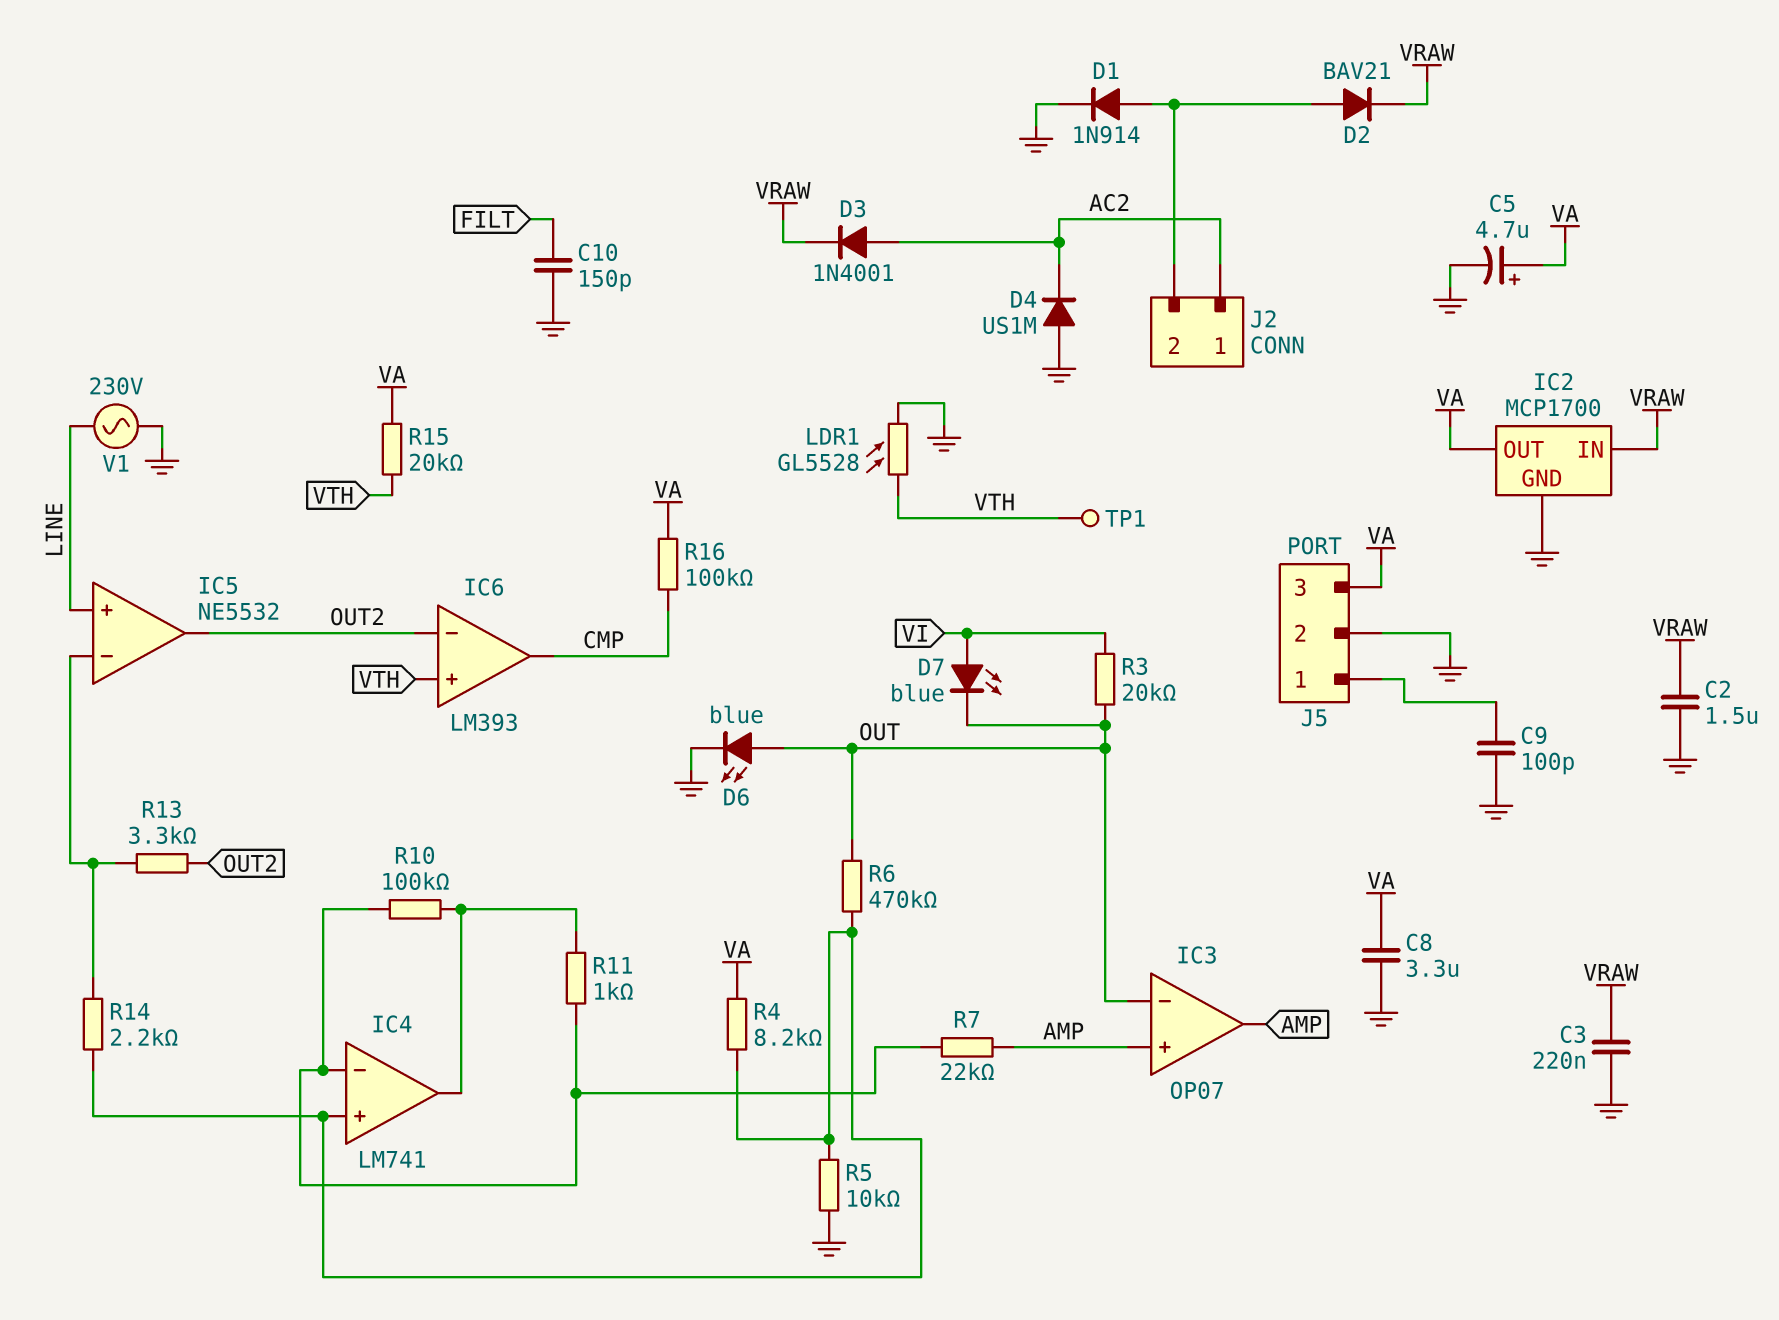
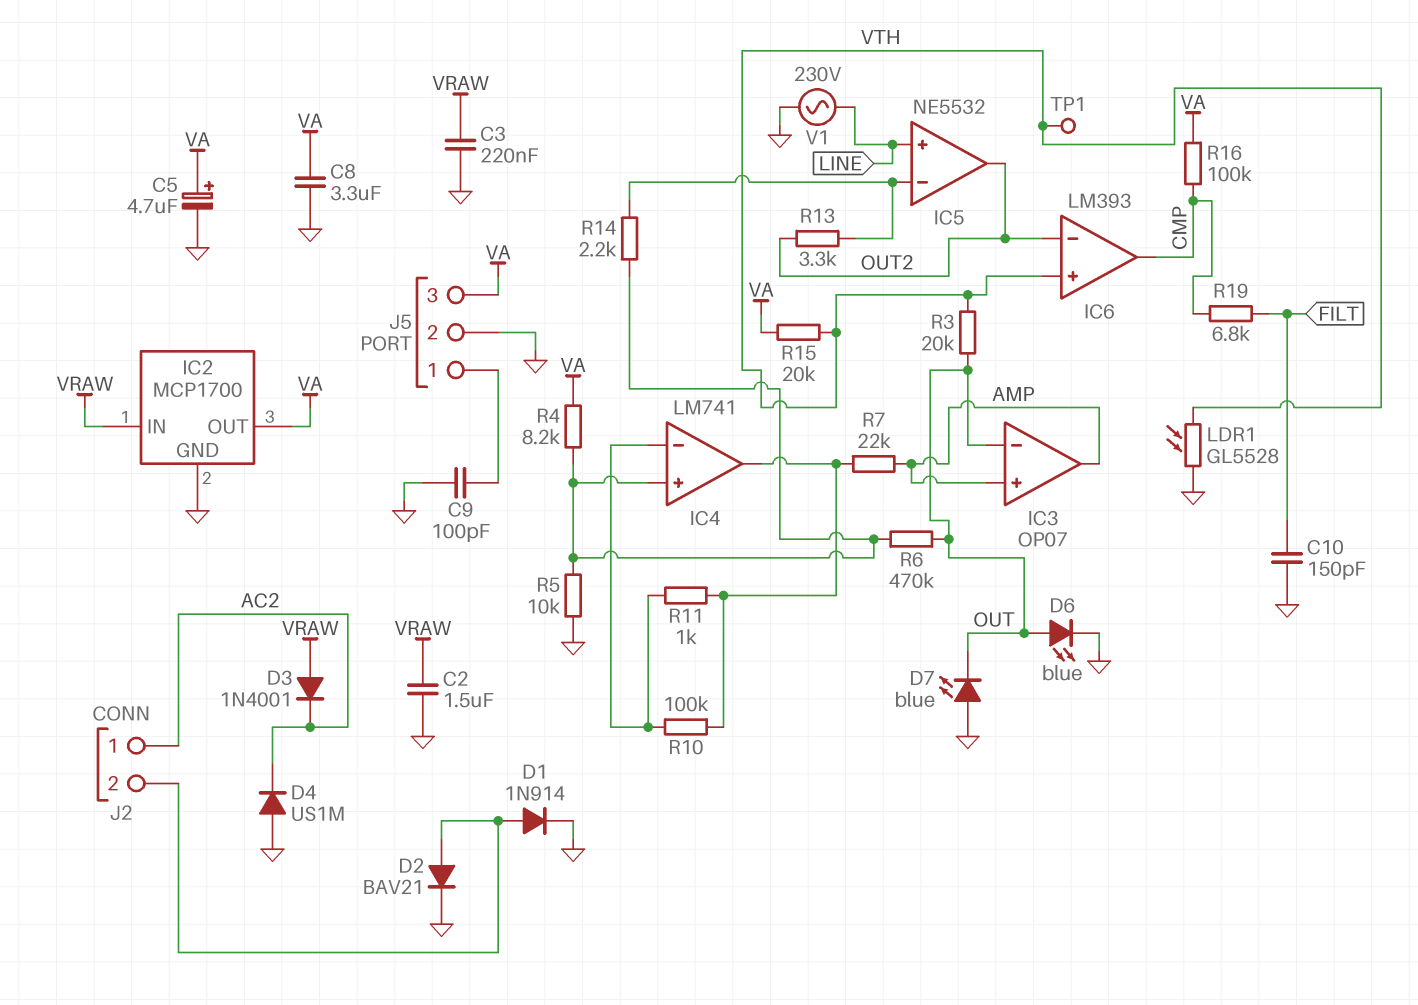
D2: diode BAV21 (A J2/2, K VRAW) -> diode BAV21 (A J2/2, K GND)
D3: diode 1N4001 (A AC2, K VRAW) -> diode 1N4001 (A VRAW, K AC2)
D7: LED blue (A VI, K OUT) -> LED blue (A GND, K OUT)
R3: 20k (OUT, VI) -> 20k (OUT, VTH)
R7: 22k (AMP, IC4/in-) -> 22k (AMP, IC4/out)
R19: none -> 6.8k (CMP, FILT)

